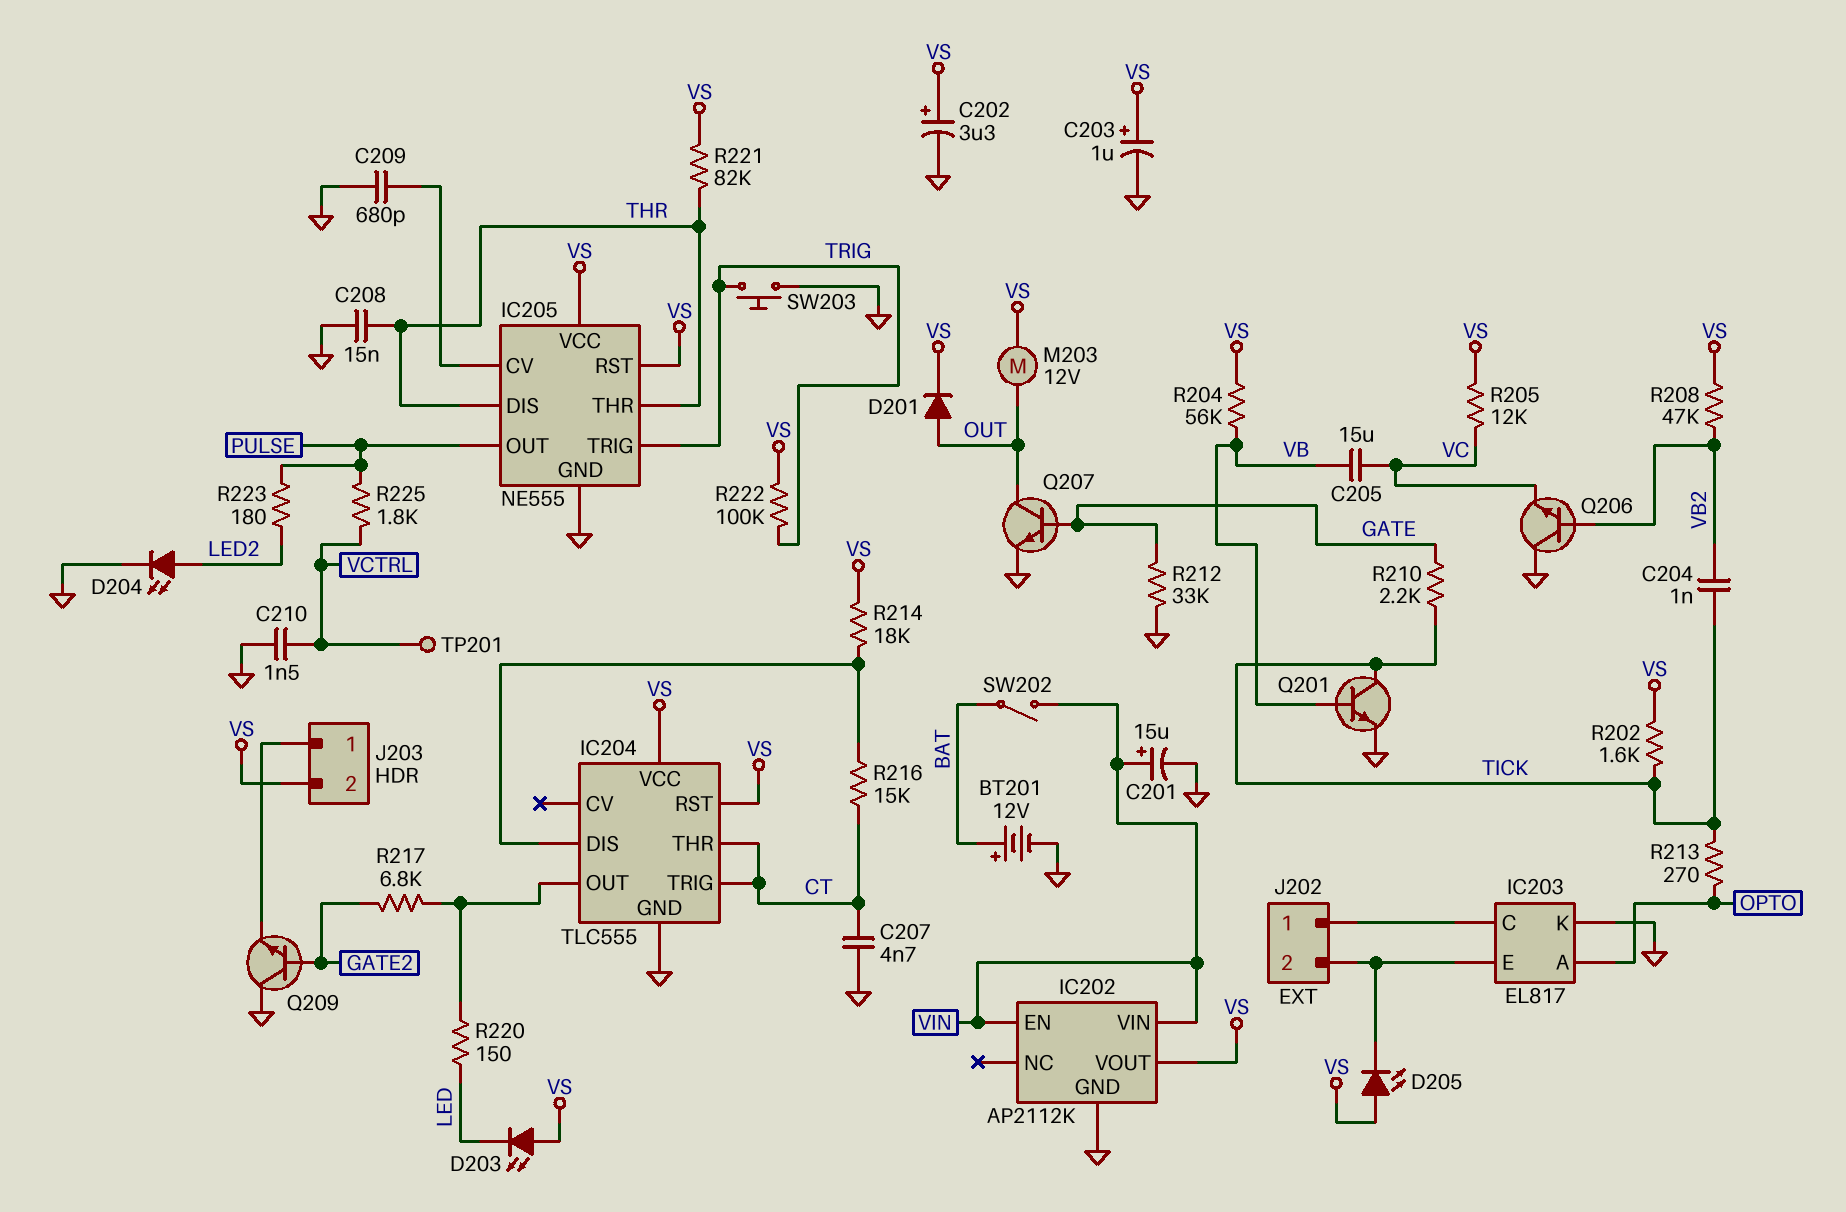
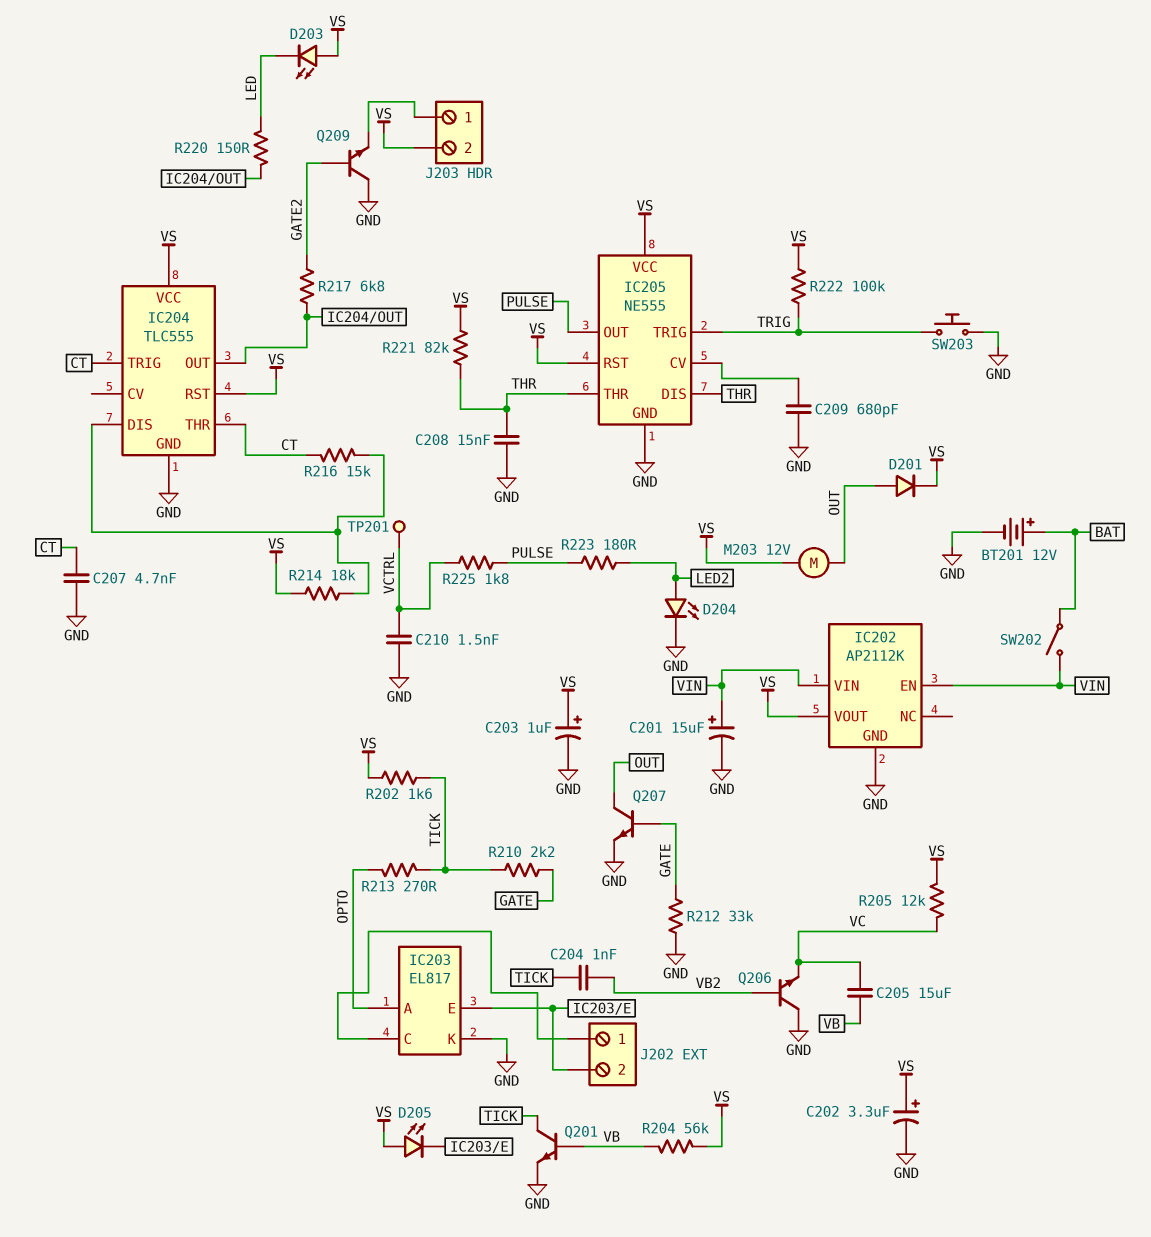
R208: 47k (VB2, VS) -> none

